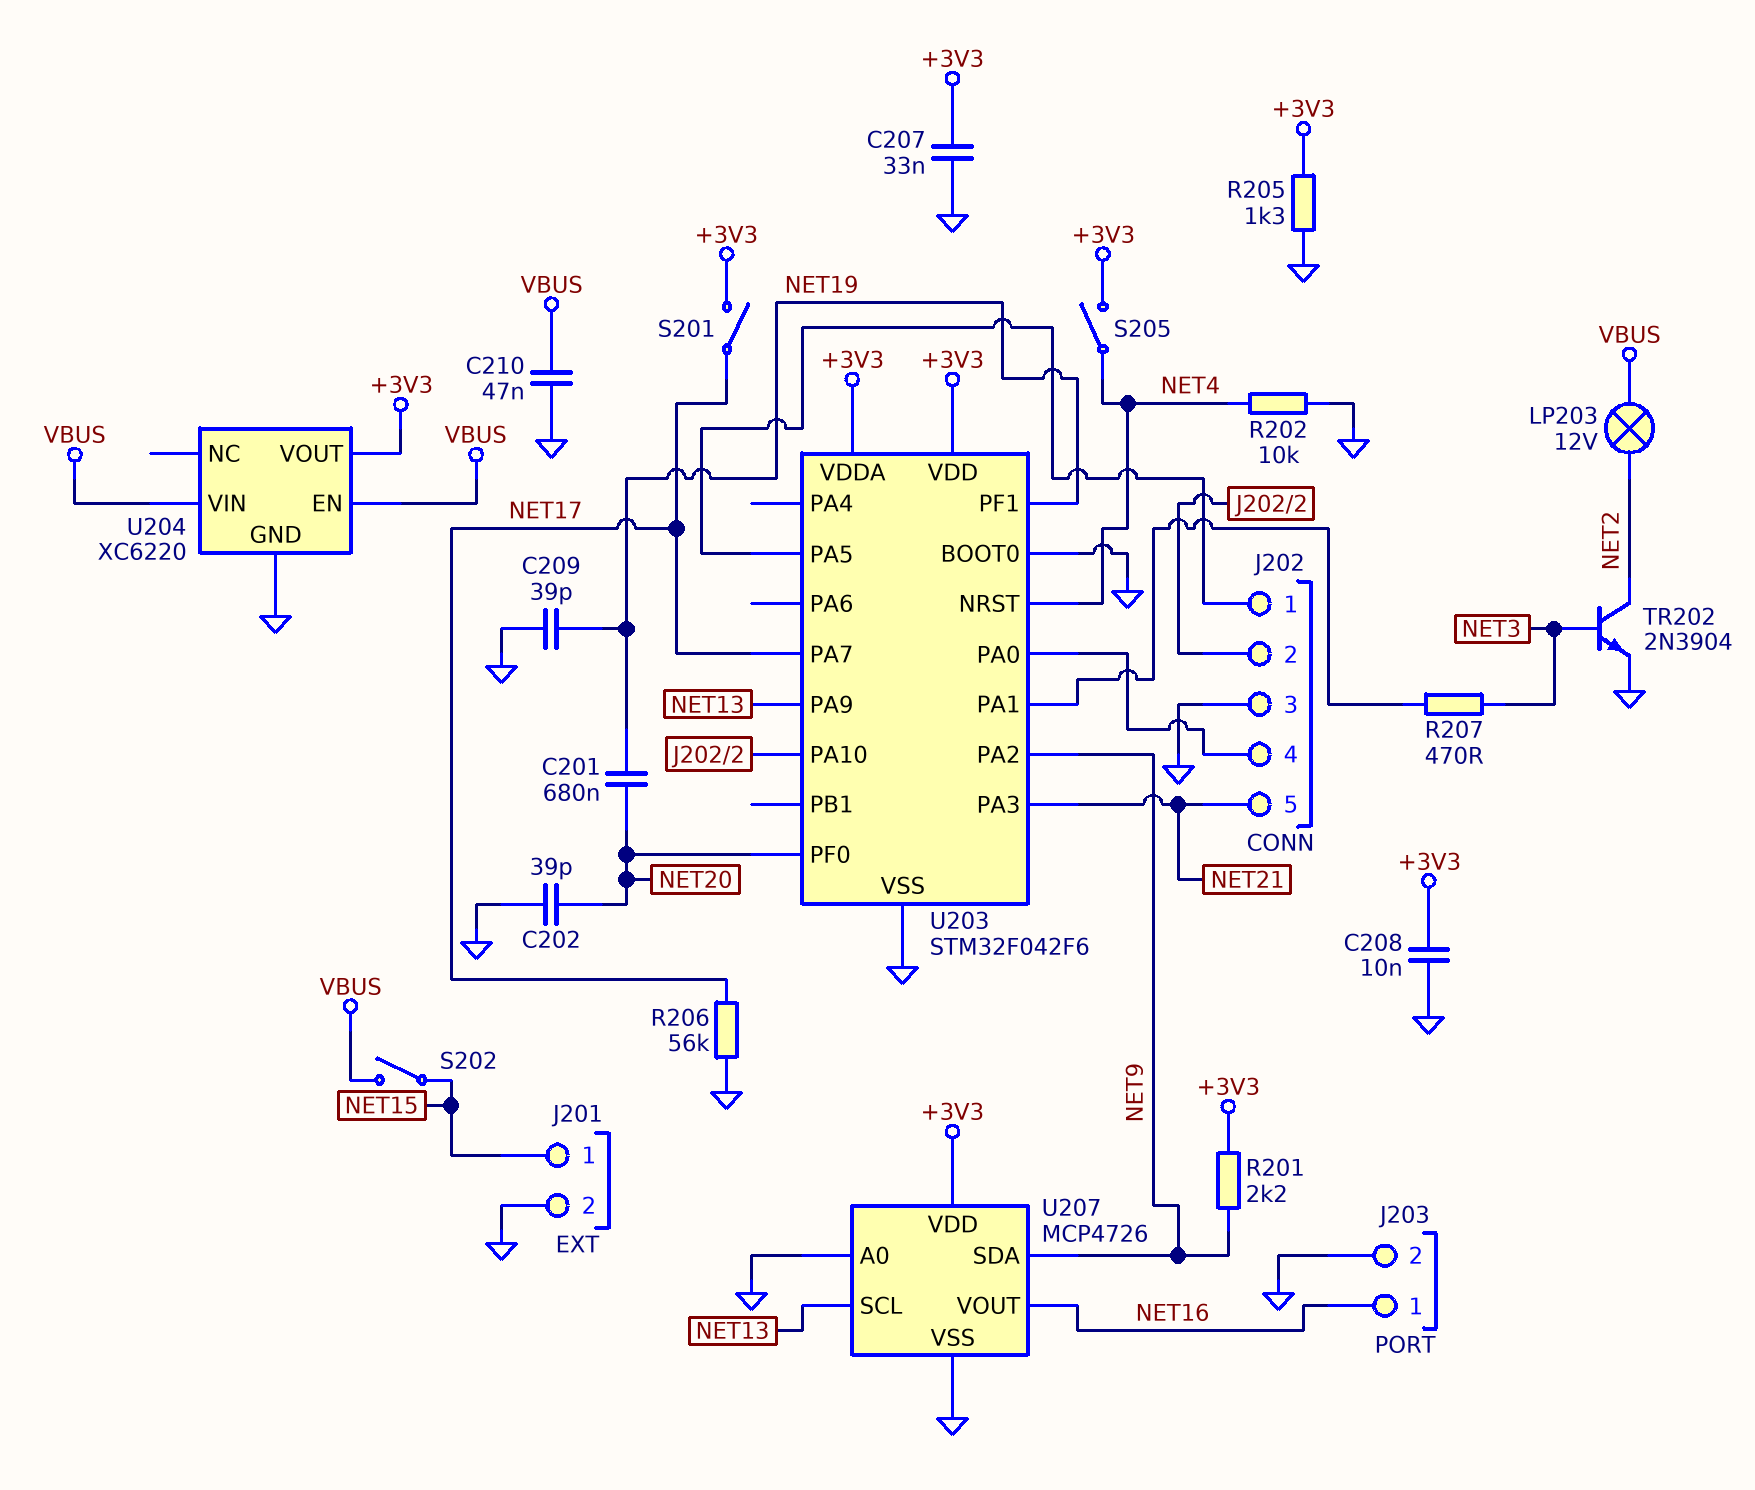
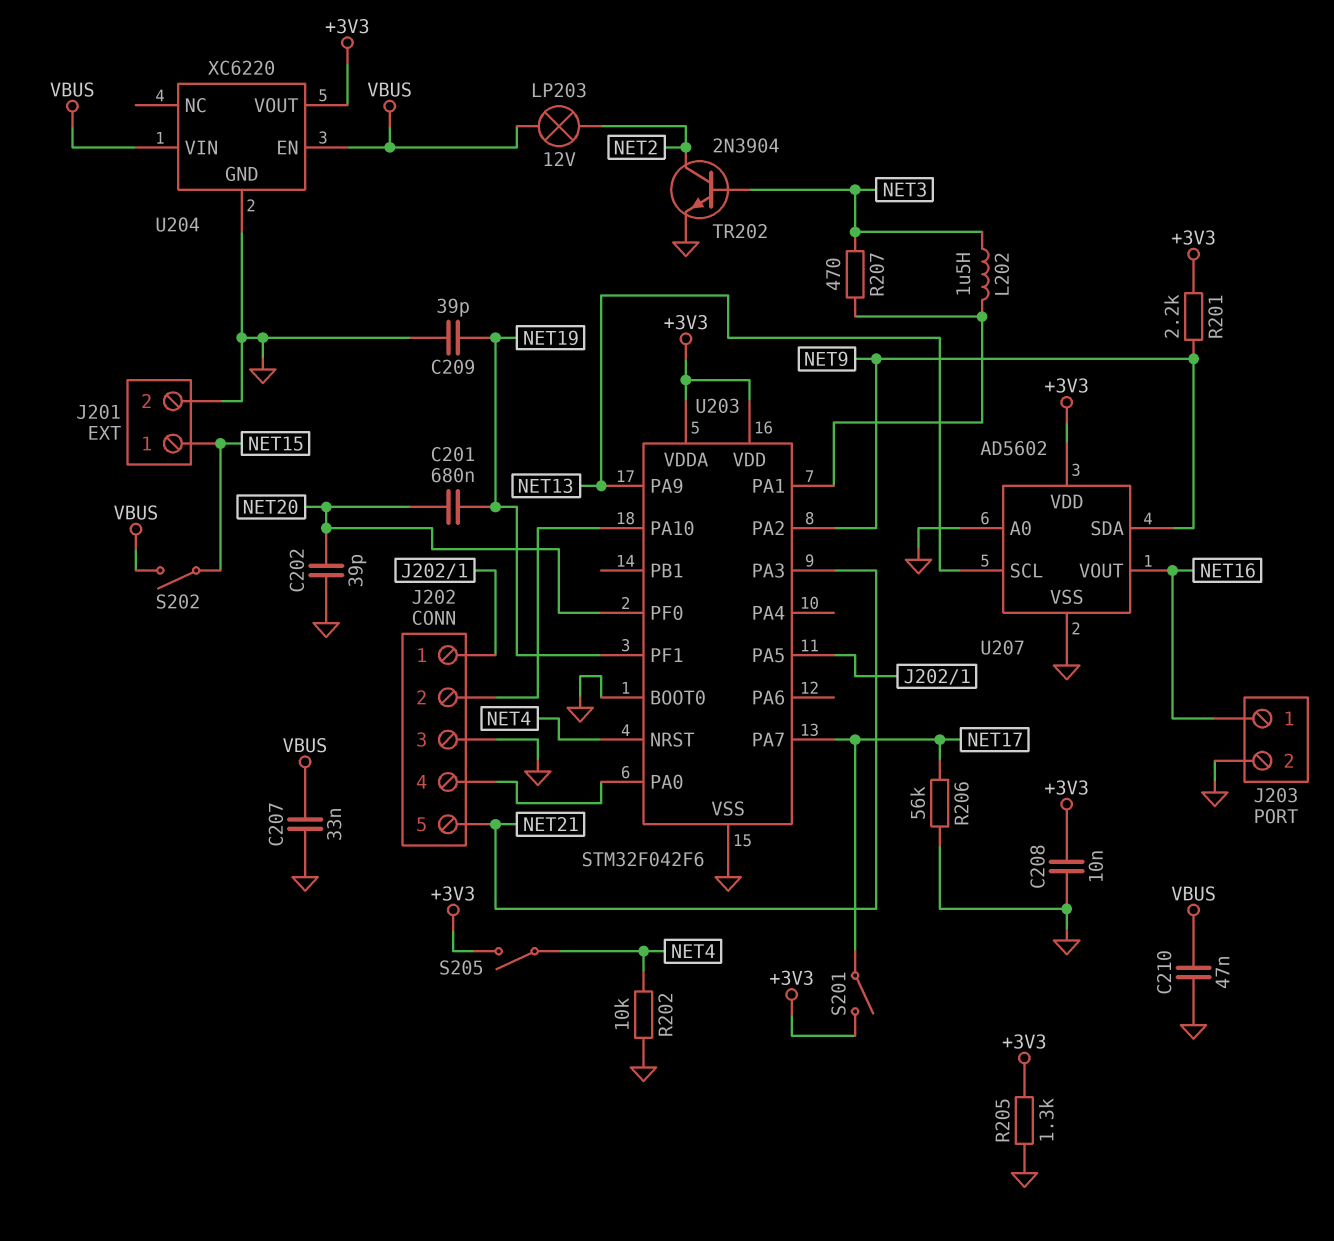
C207: 33nF (+3V3, GND) -> 33nF (GND, VBUS)
L202: none -> 1.5uH (NET3, U203/PA1)
U207: MCP4726 -> AD5602

